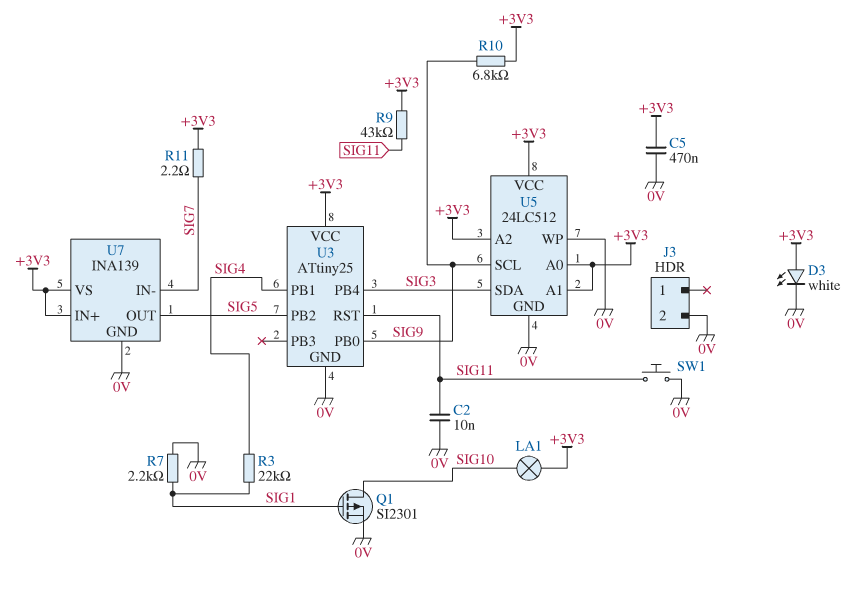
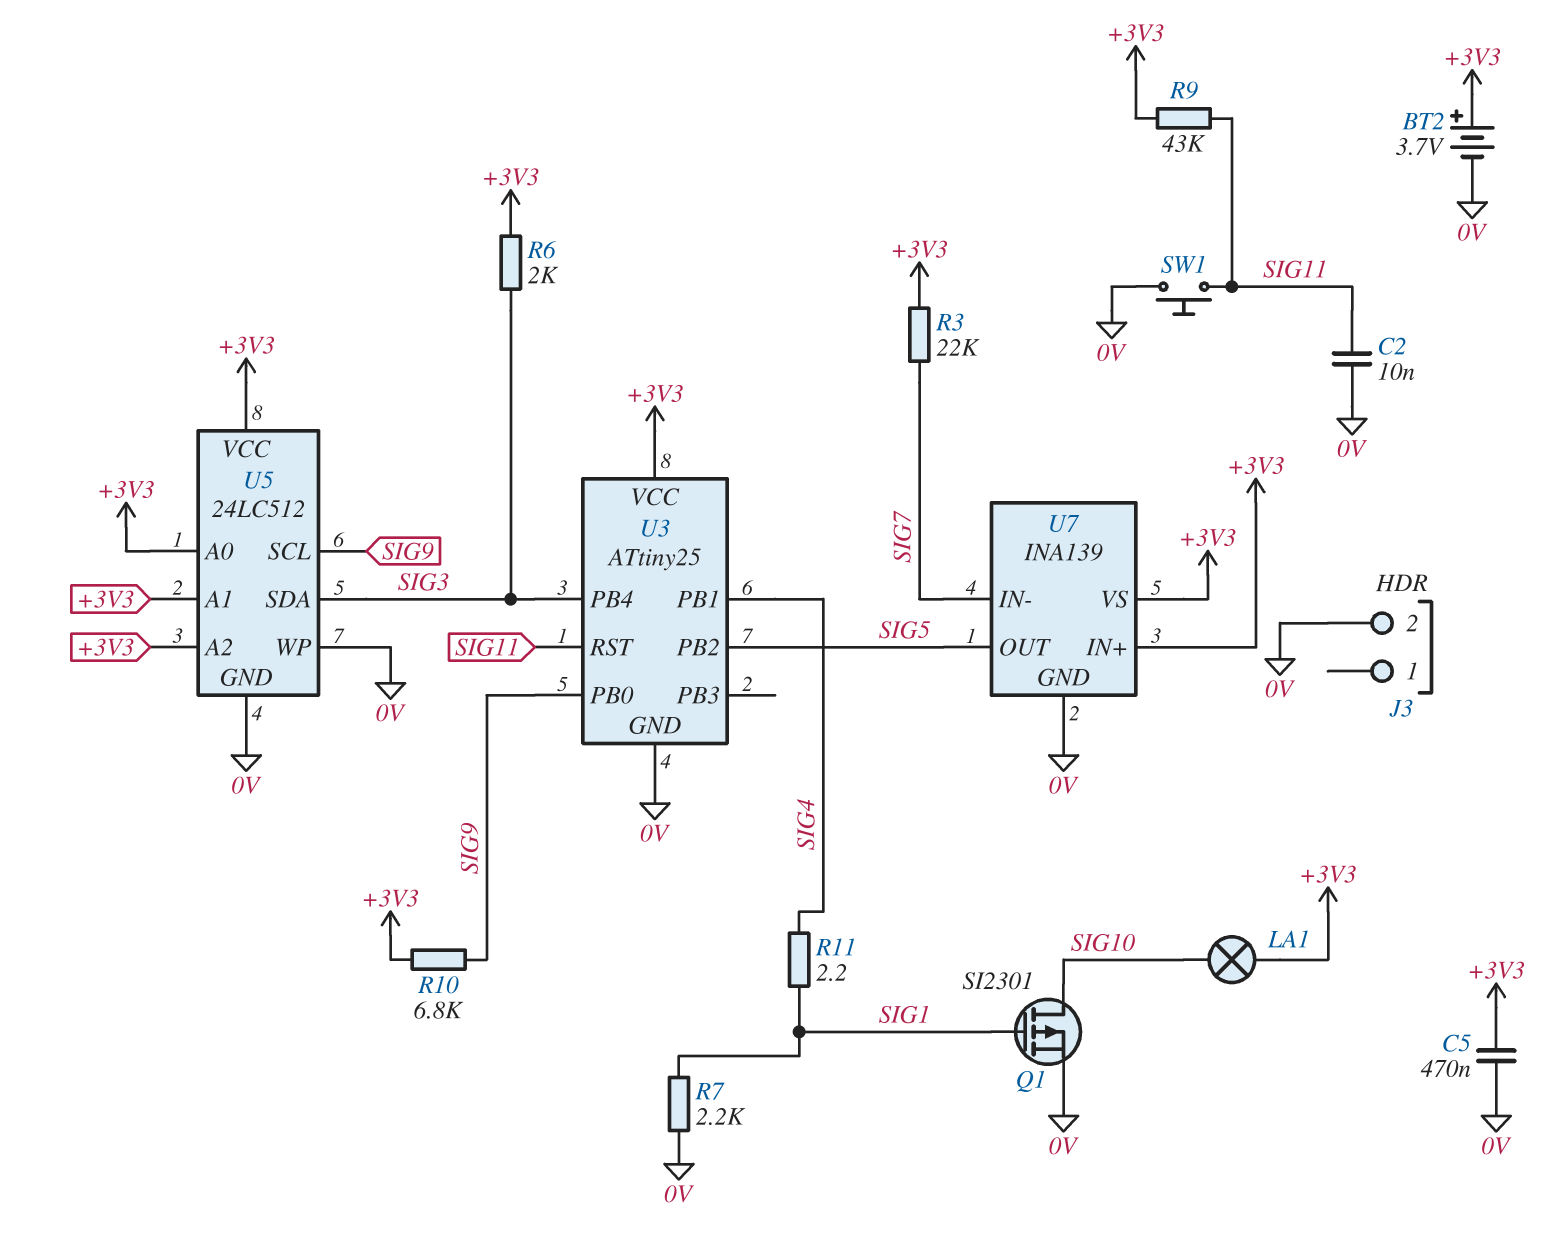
BT2: none -> 3.7V (plus +3V3, minus 0V)
D3: LED white (A +3V3, K 0V) -> none
R3: 22k (SIG1, SIG4) -> 22k (+3V3, SIG7)
R6: none -> 2k (+3V3, SIG3)
R11: 2.2 (+3V3, SIG7) -> 2.2 (SIG1, SIG4)

